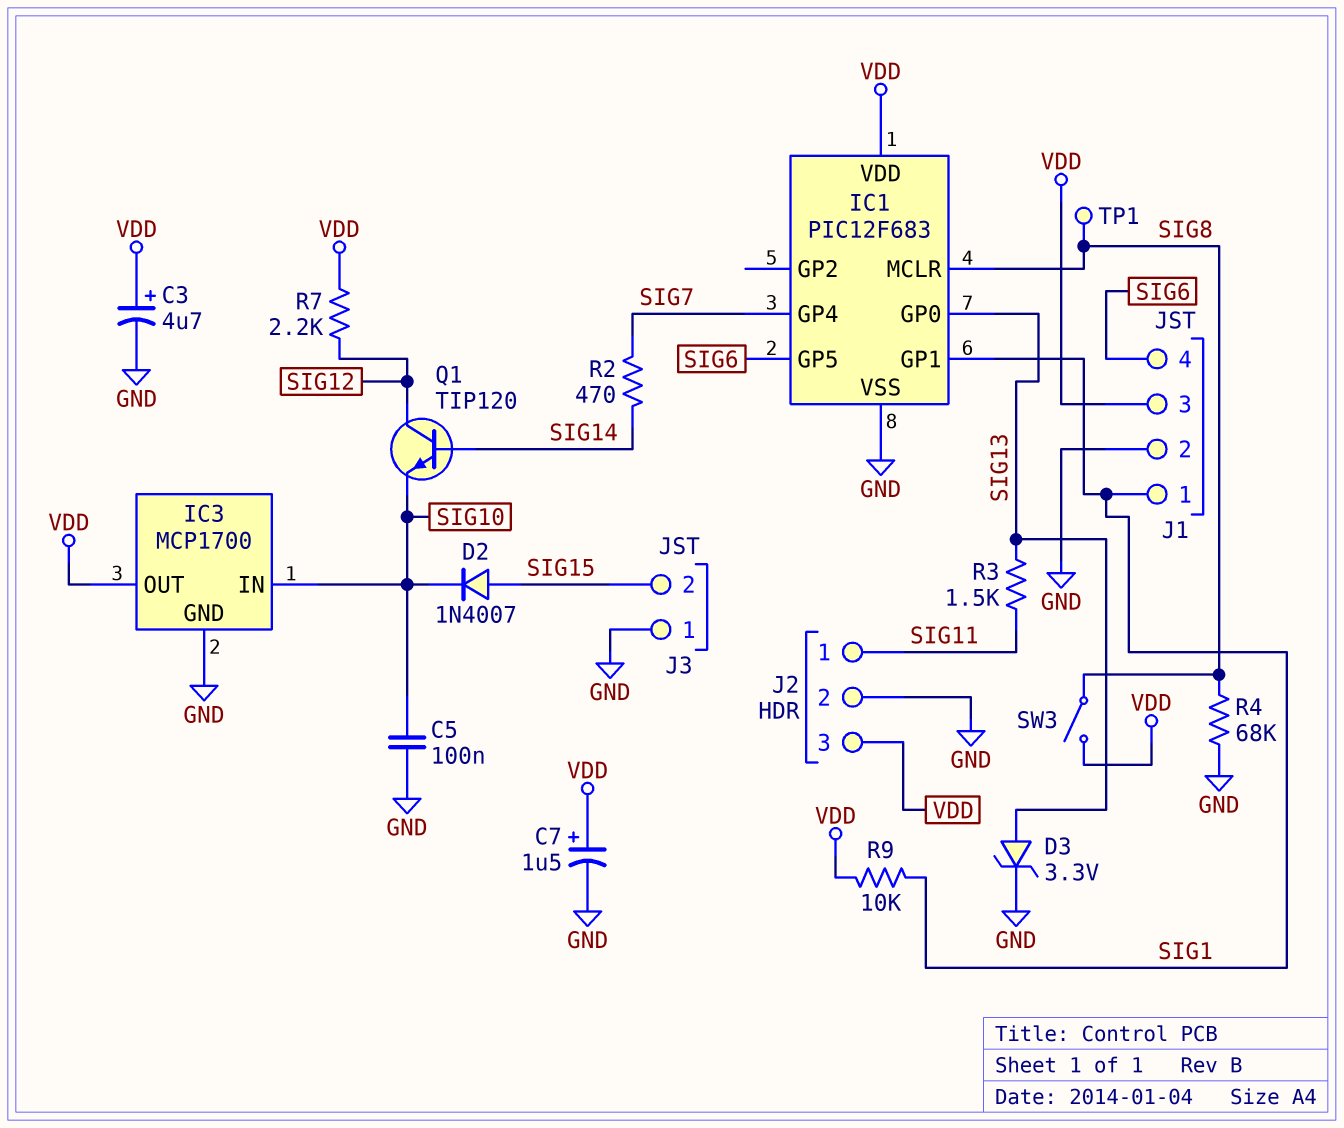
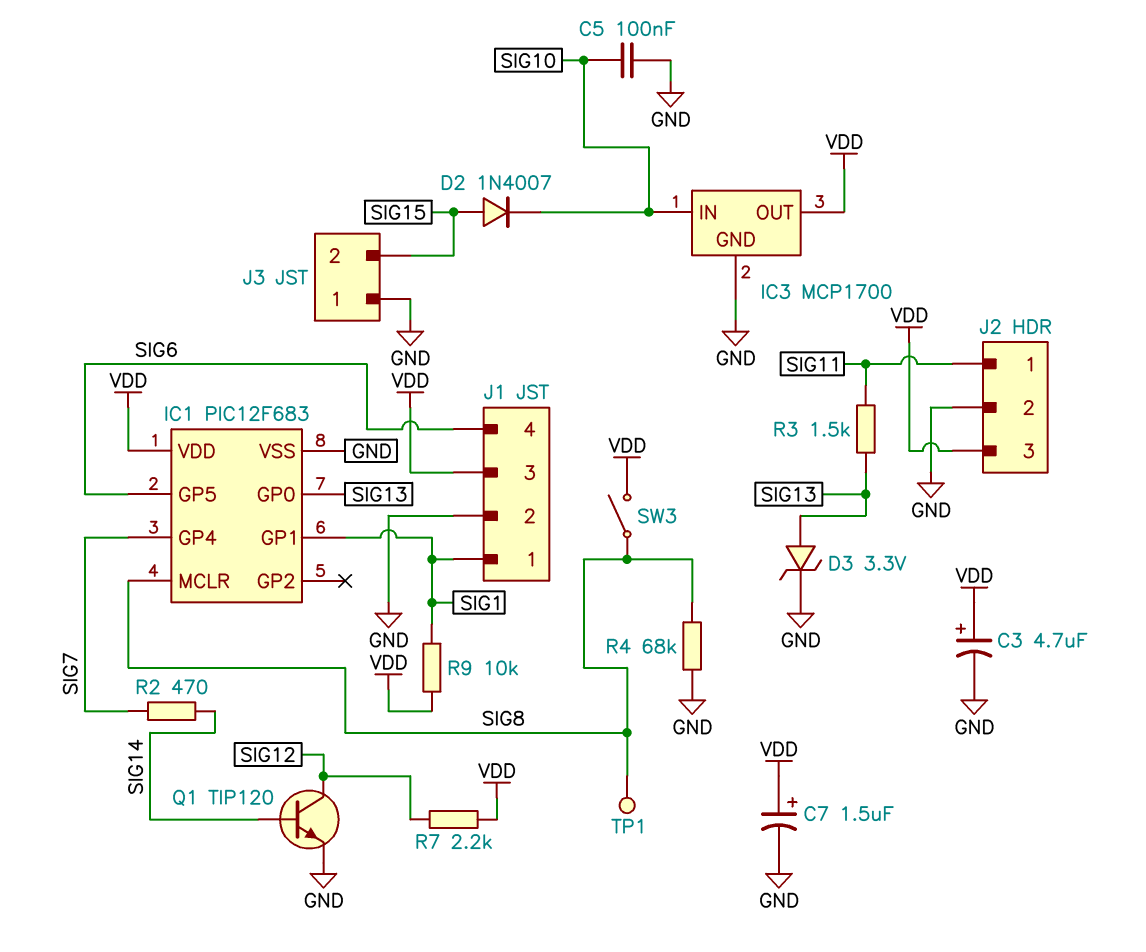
Q1: NPN TIP120 (B SIG14, C SIG12, E SIG10) -> NPN TIP120 (B SIG14, C SIG12, E GND)

